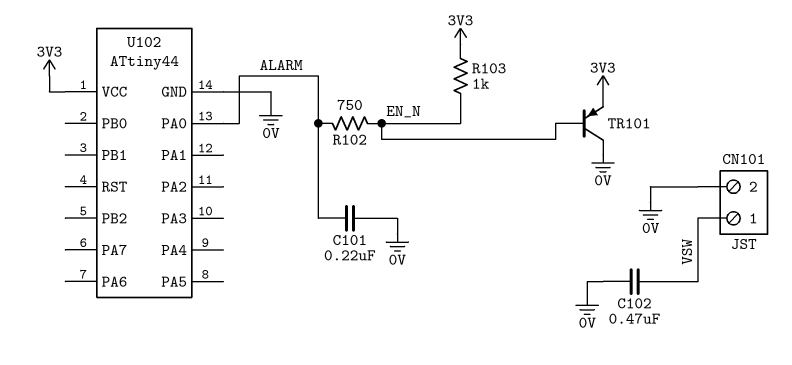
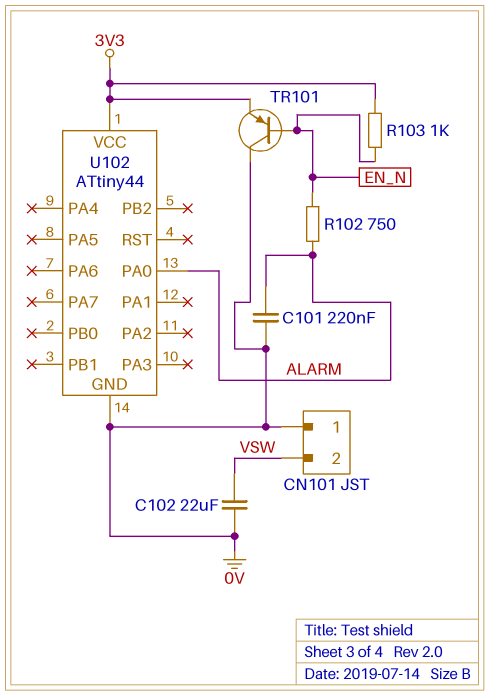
C102: 470nF (0V, VSW) -> 22uF (0V, VSW)
CN101 pin 1: VSW -> 0V
CN101 pin 2: 0V -> VSW

